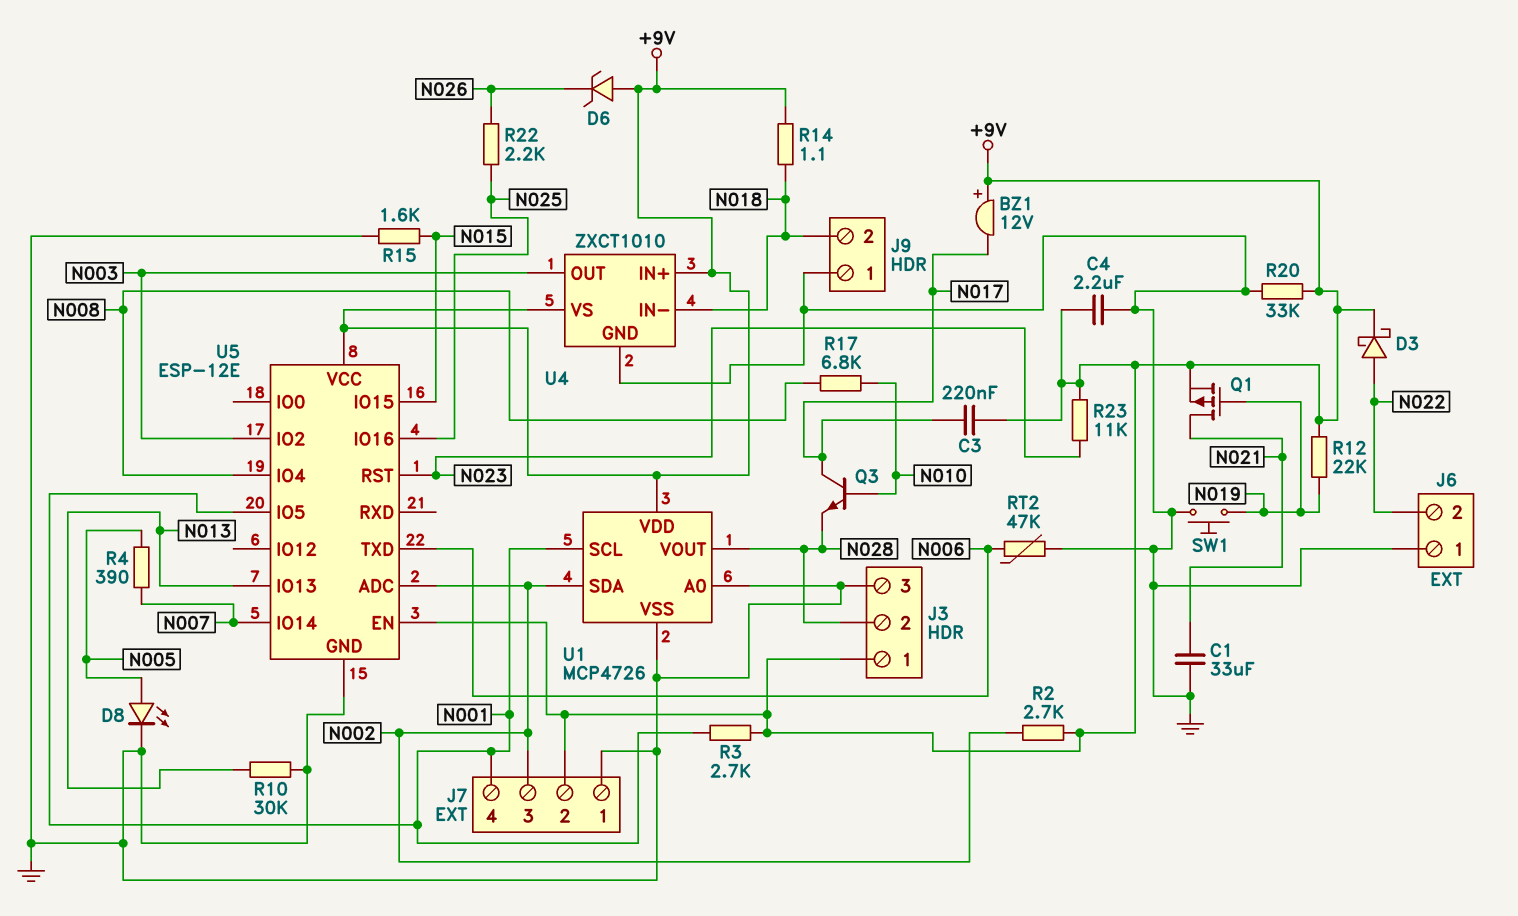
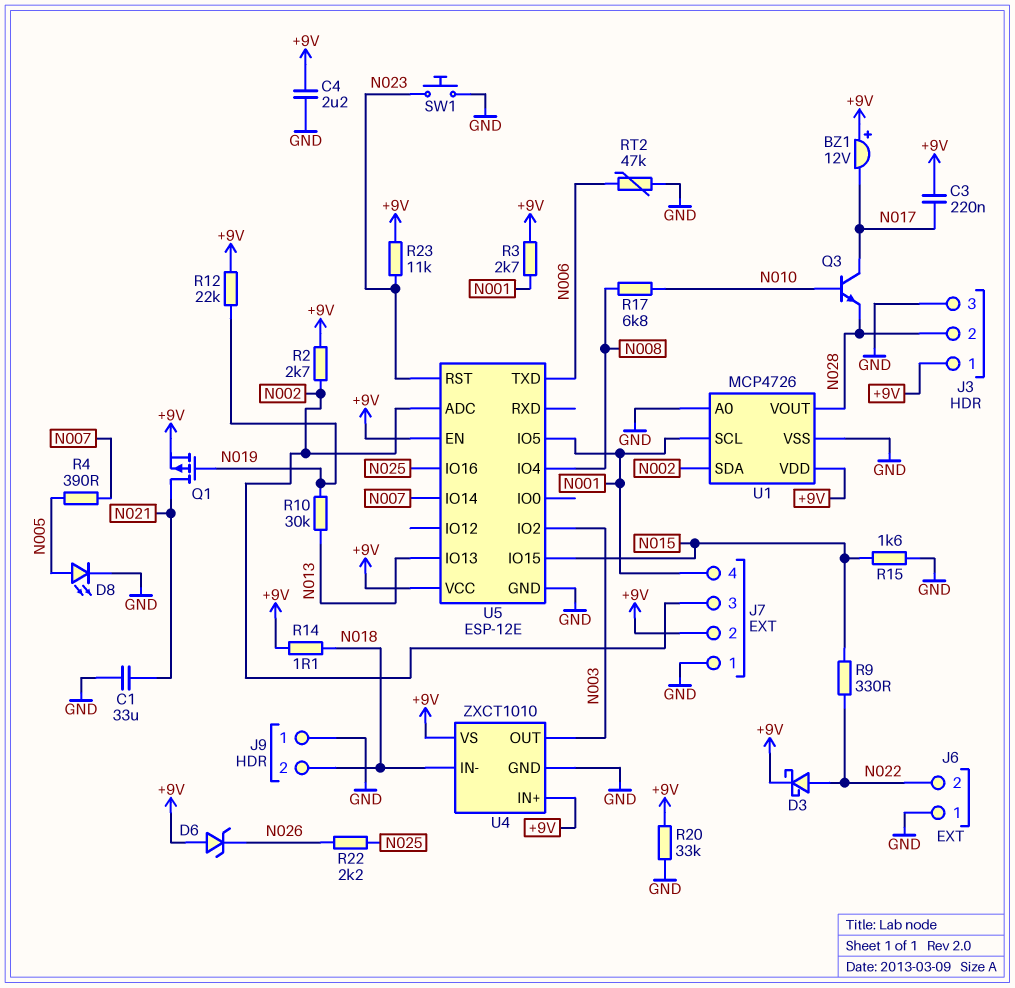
R9: none -> 330 (N015, N022)
R10: 30k (GND, N013) -> 30k (N013, N019)
SW1: button (GND, N019) -> button (GND, N023)

